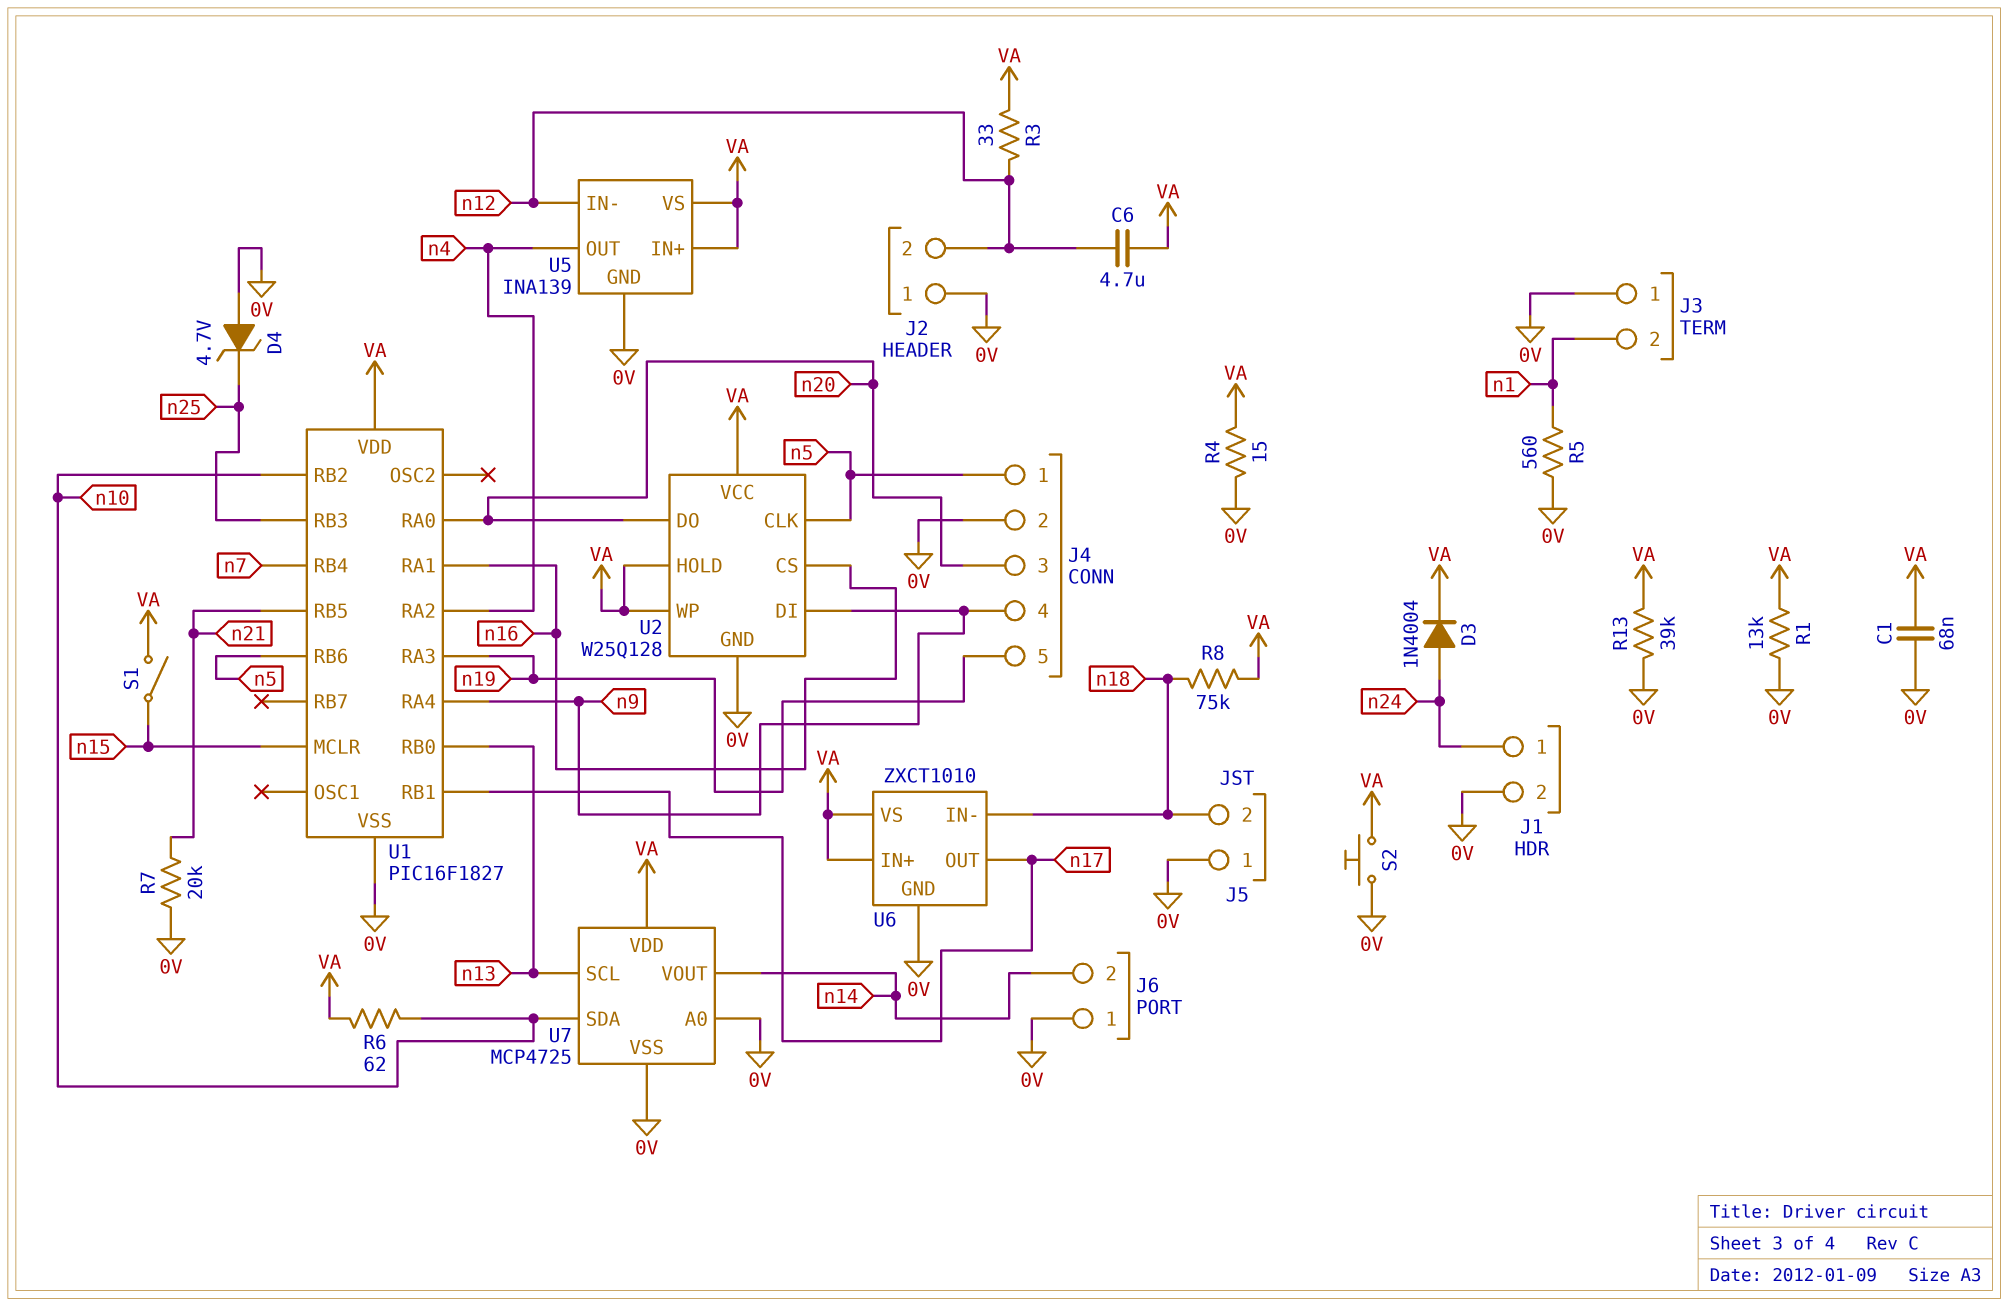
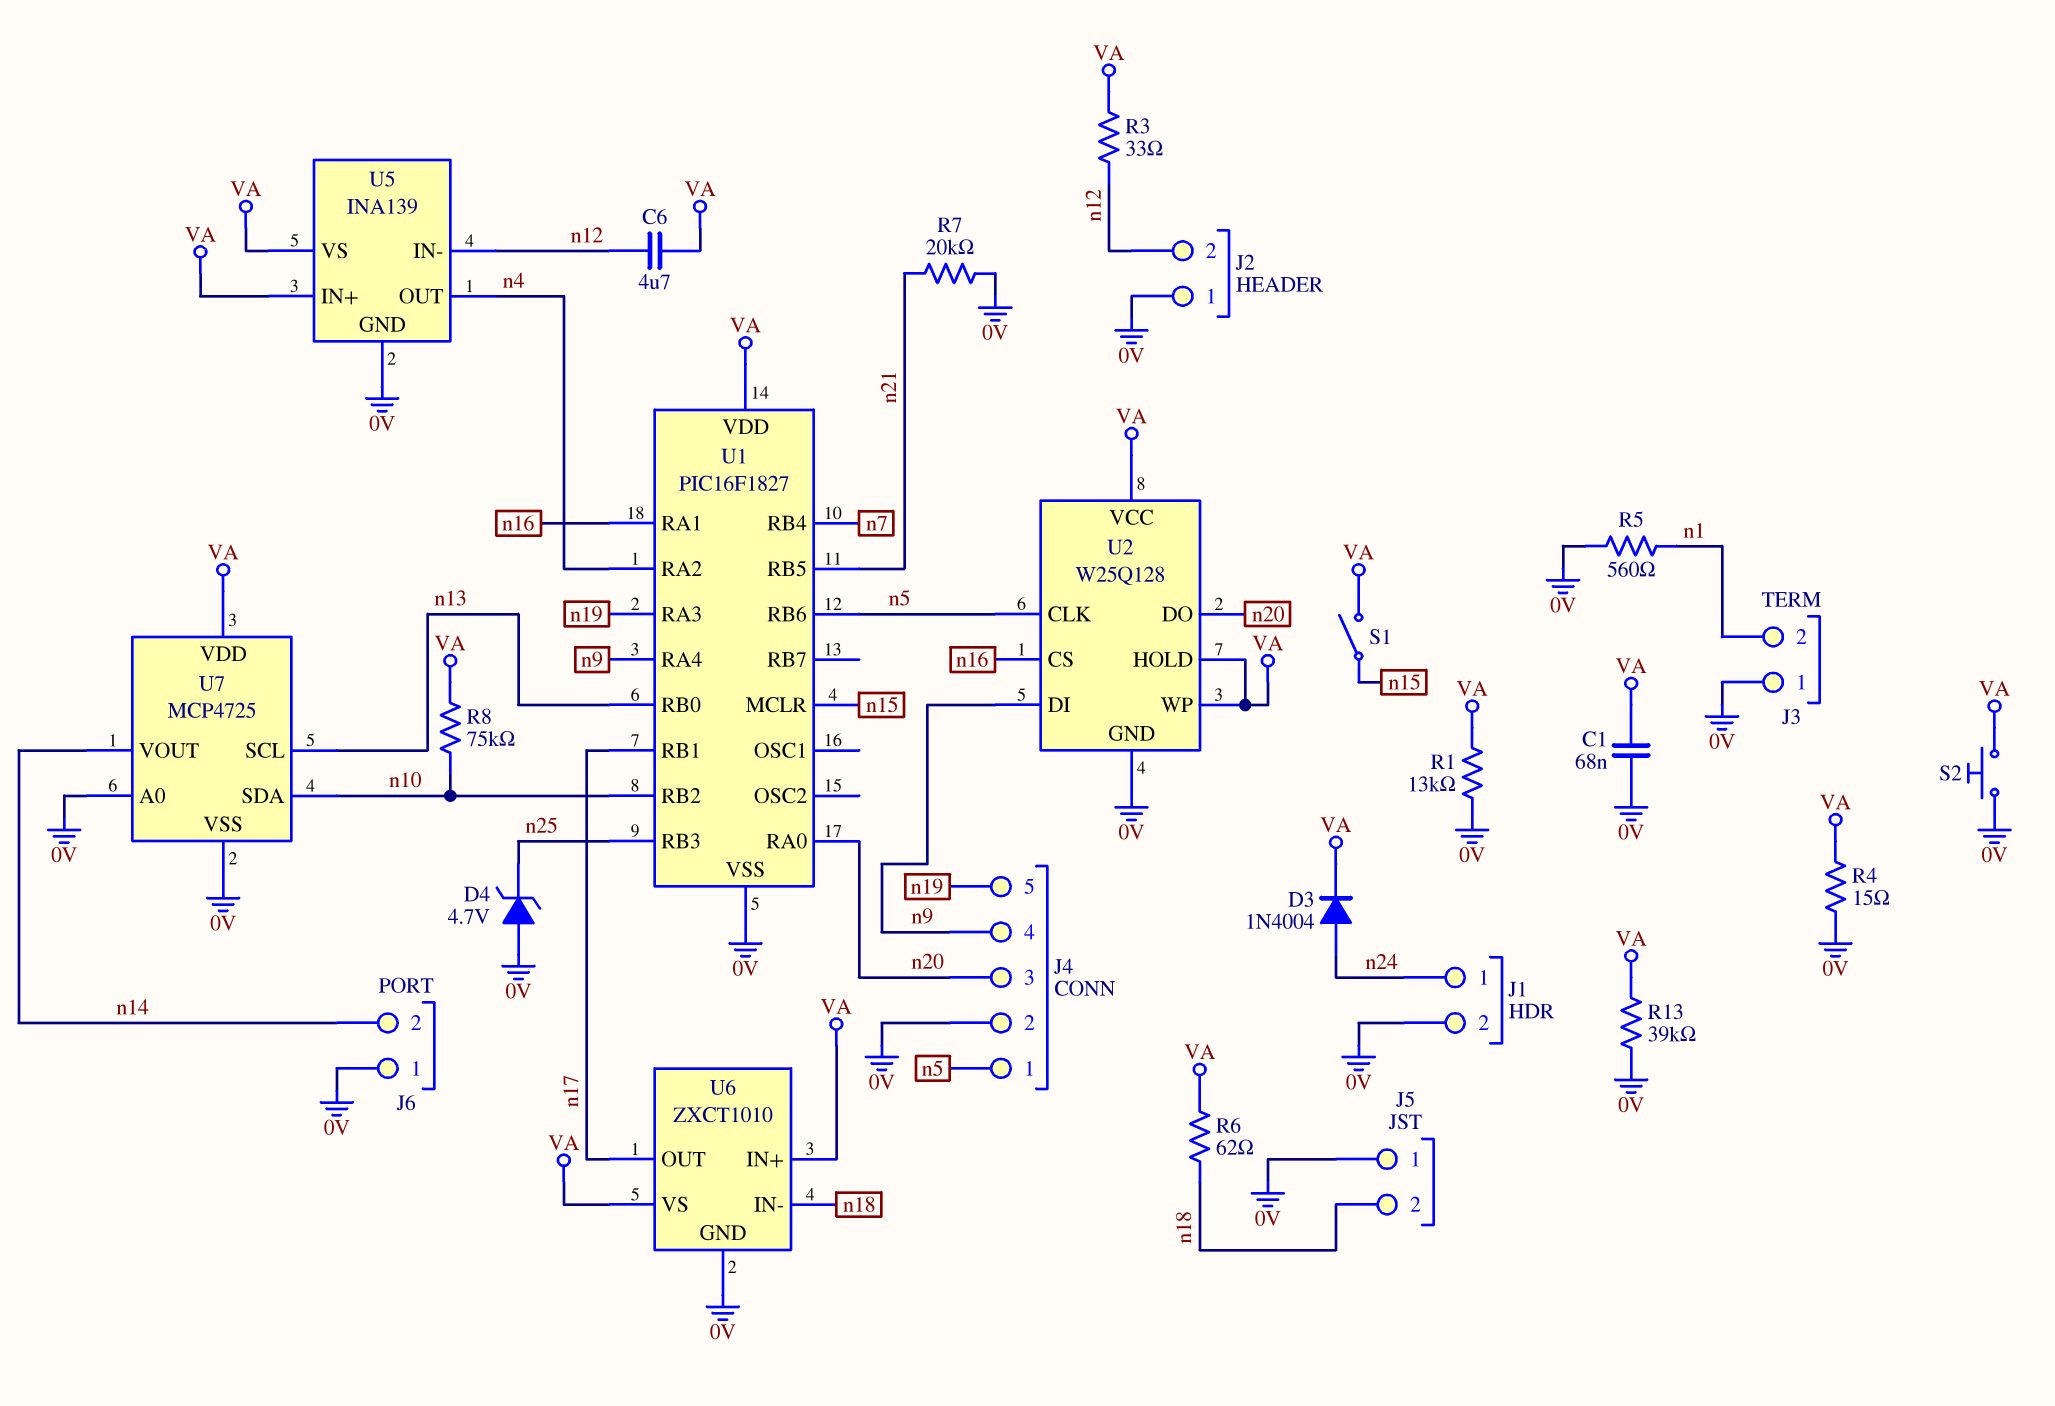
R6: 62 (VA, n10) -> 62 (VA, n18)
R8: 75k (VA, n18) -> 75k (VA, n10)

